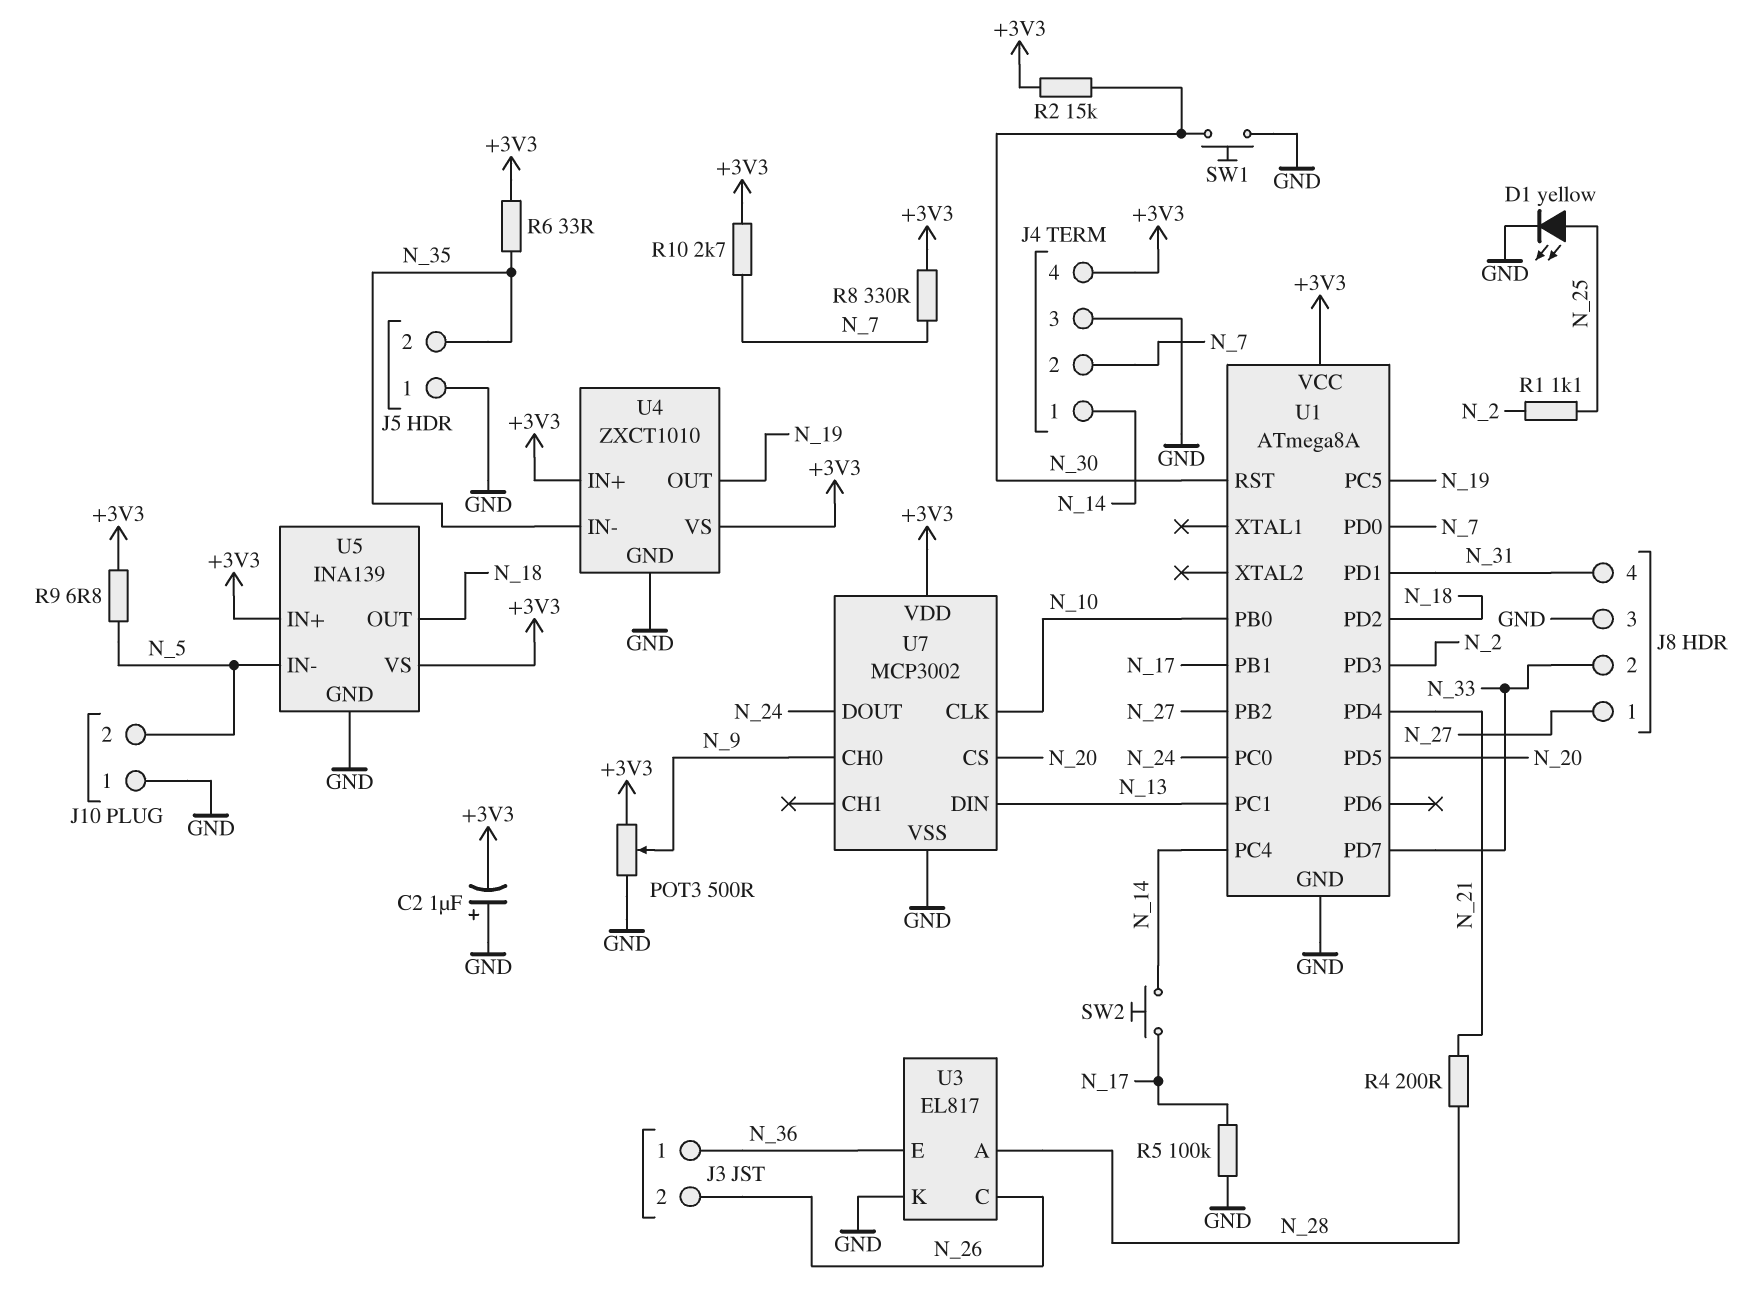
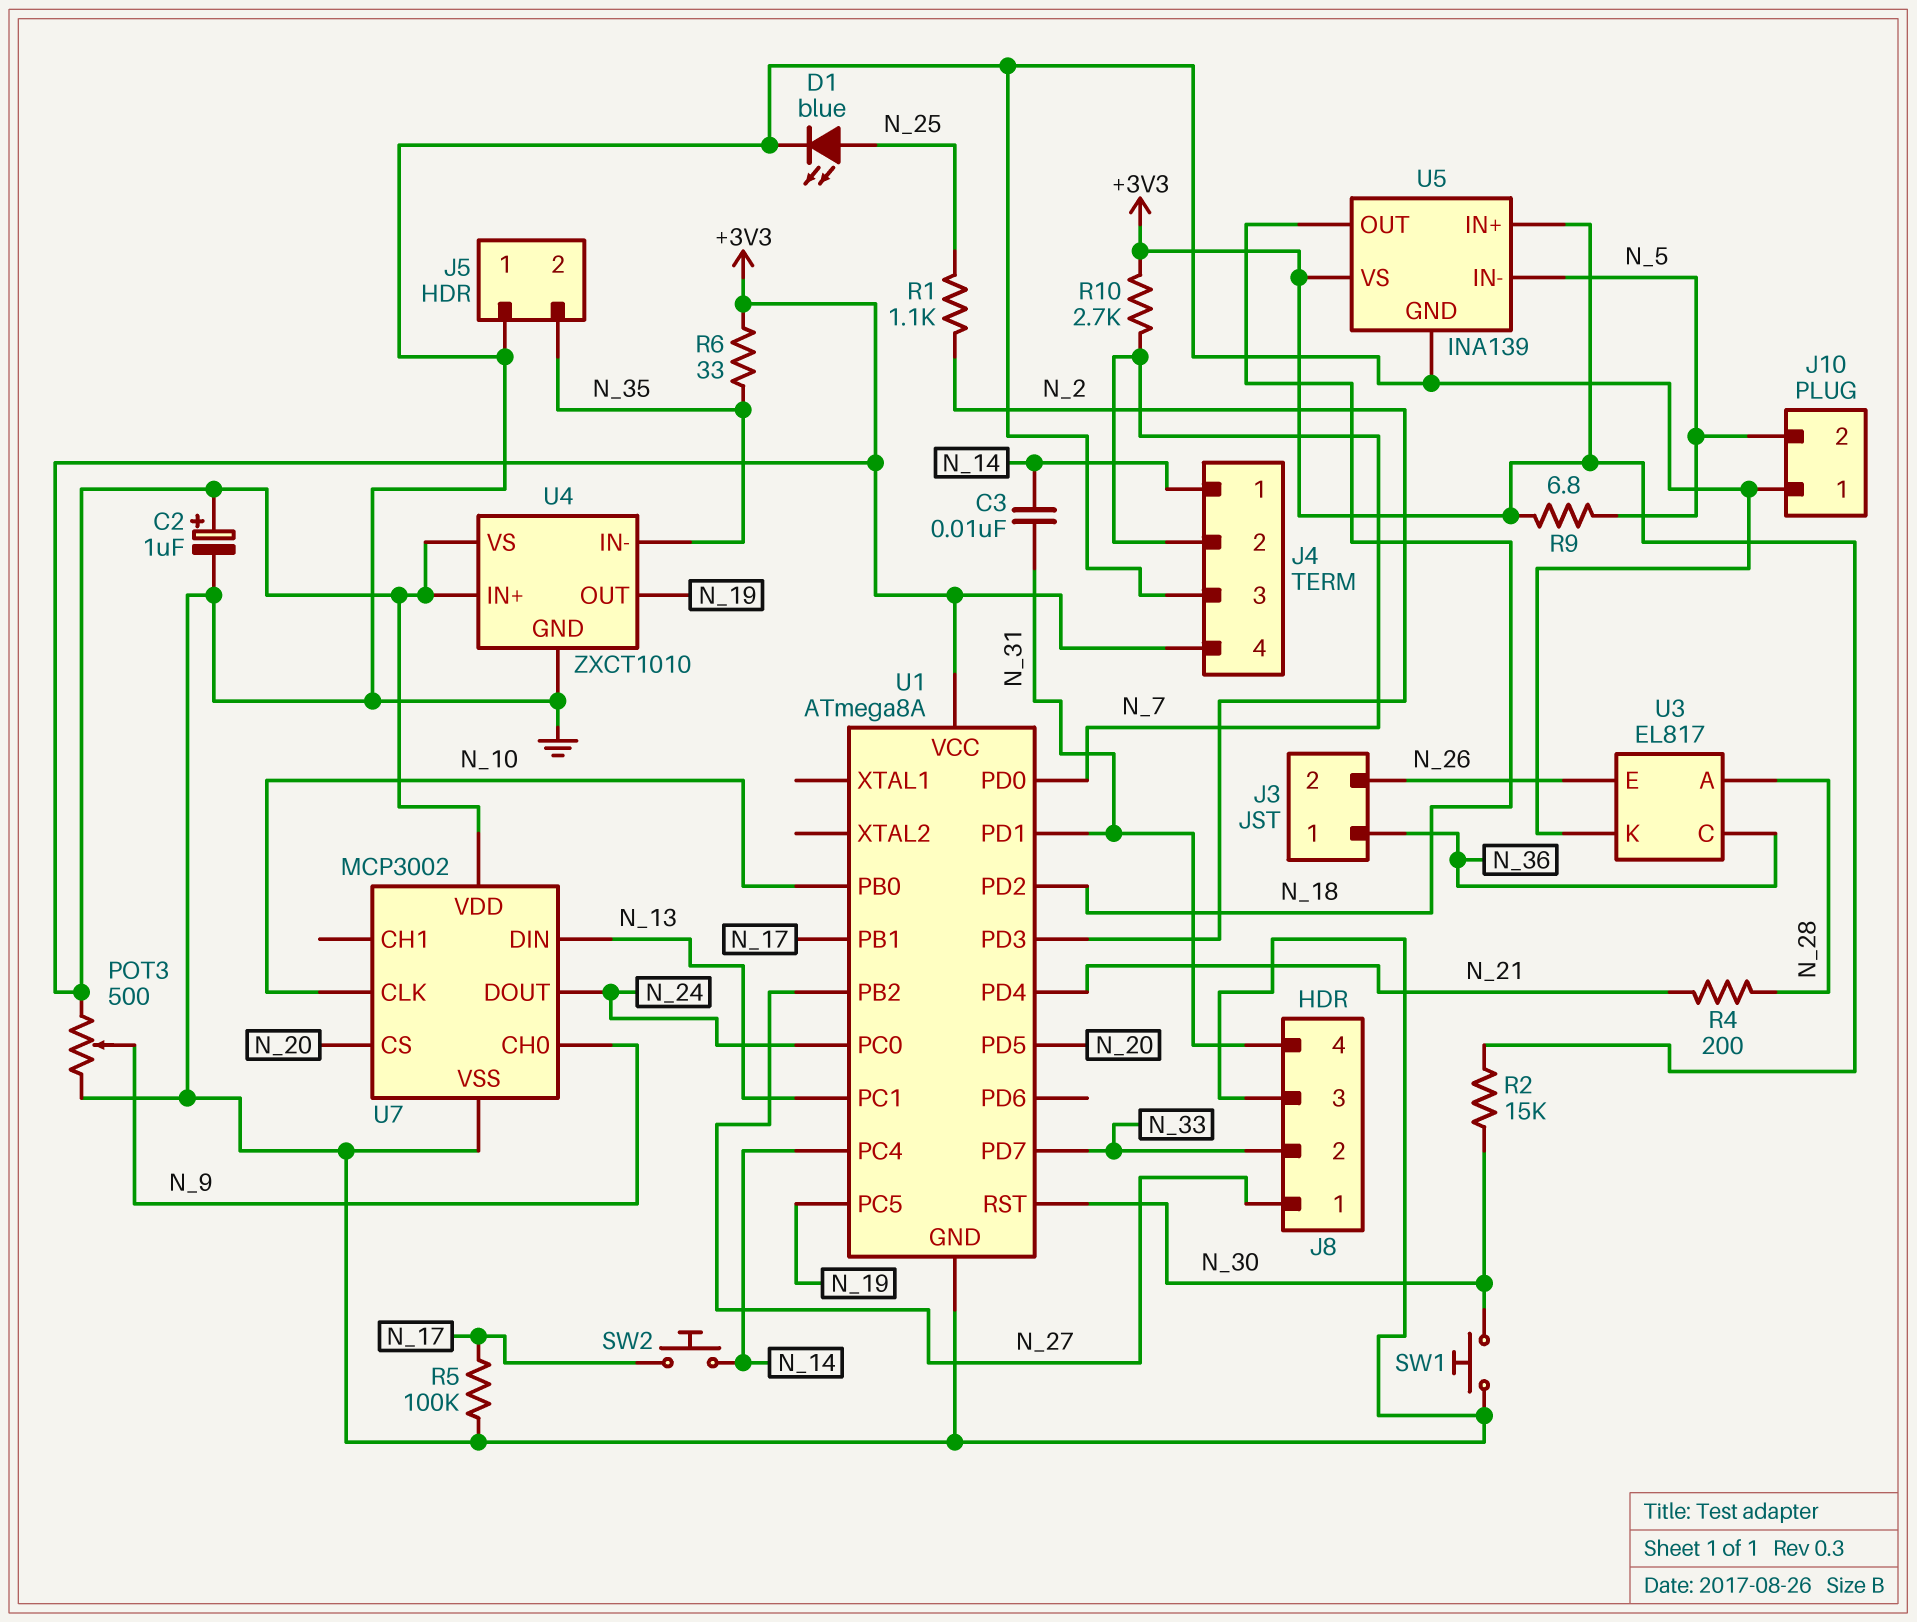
C2: 1uF (plus GND, minus +3V3) -> 1uF (plus +3V3, minus GND)
C3: none -> 10nF (N_14, N_31)
D1: LED yellow (A N_25, K GND) -> LED blue (A N_25, K GND)
R8: 330 (+3V3, N_7) -> none
U3 pin C: N_26 -> N_36
U3 pin E: N_36 -> N_26

